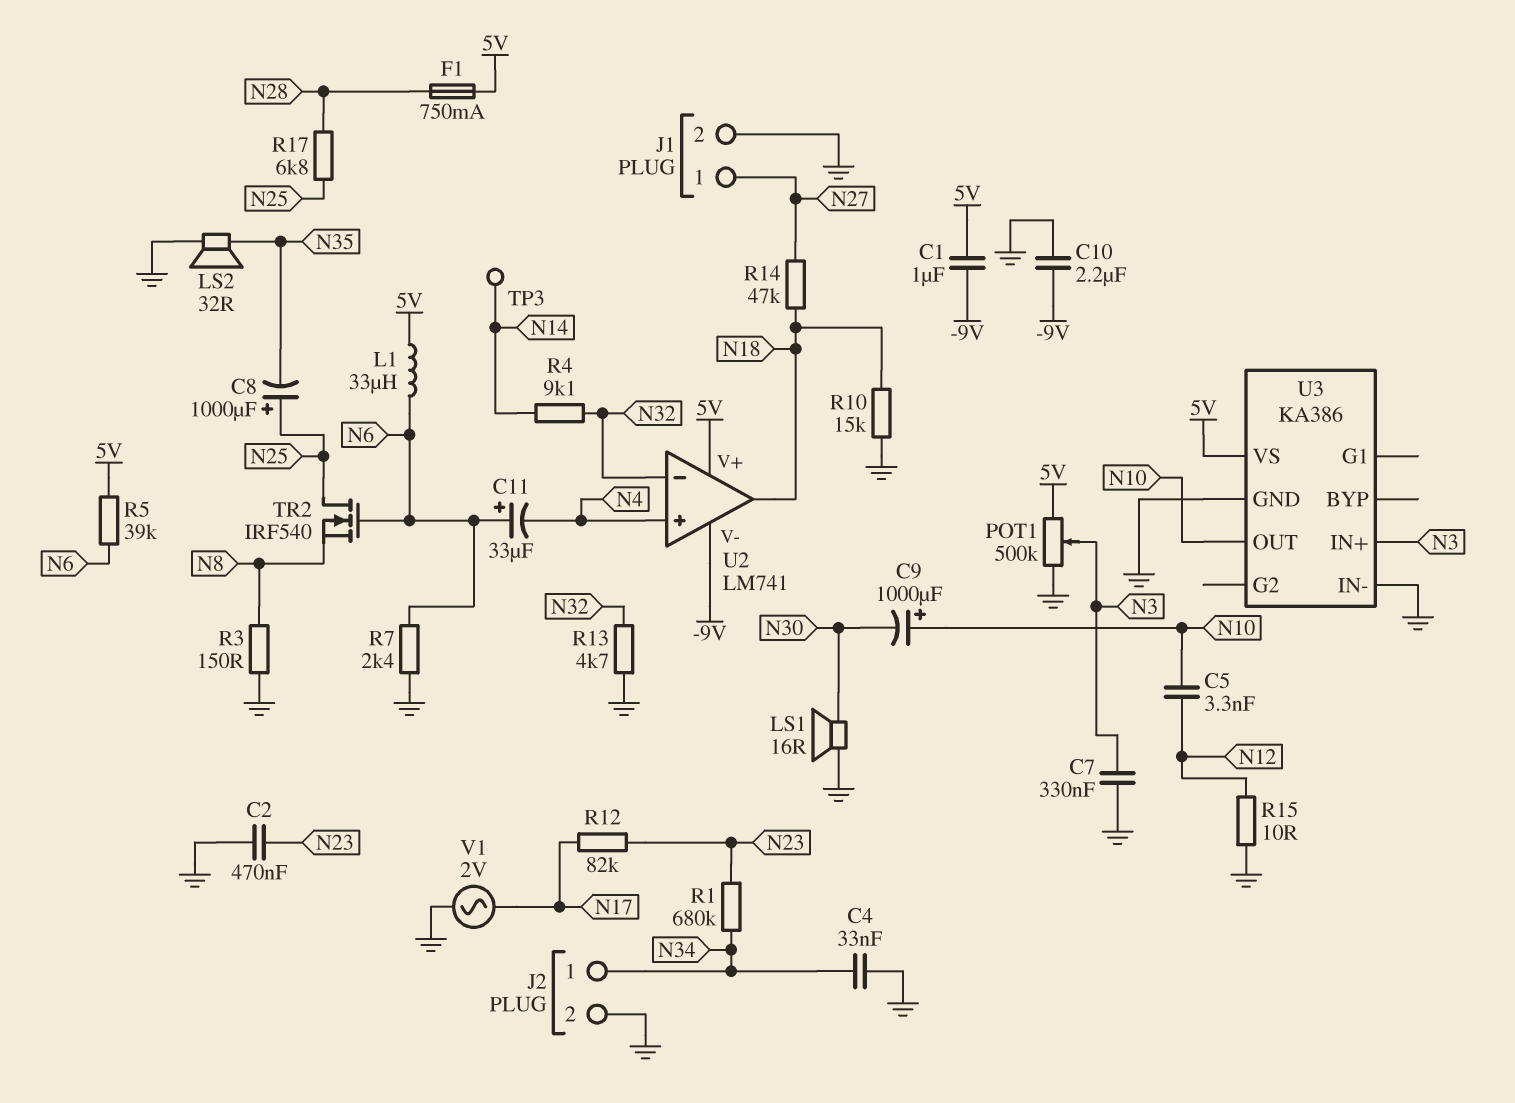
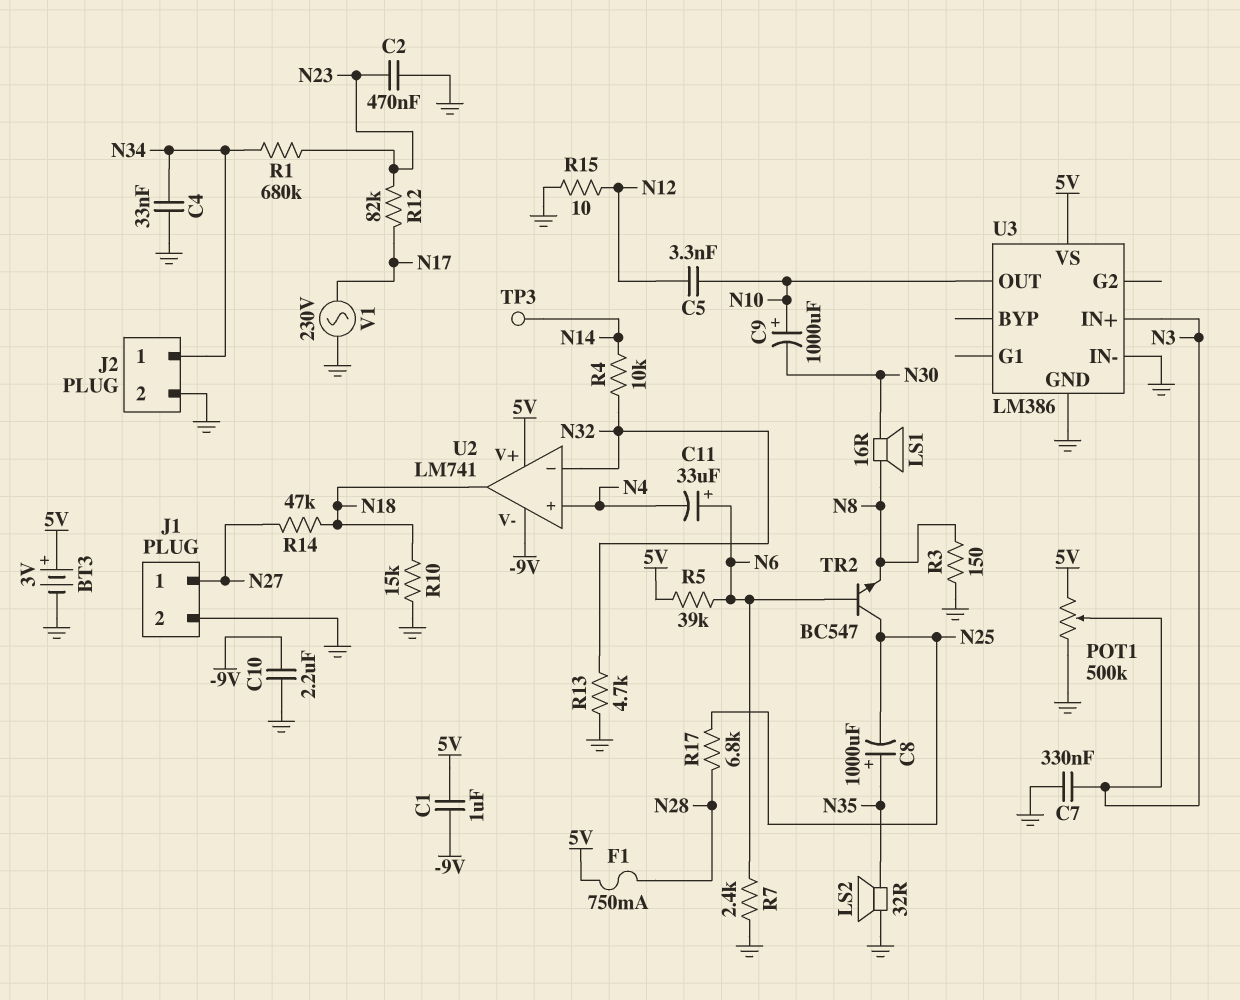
BT3: none -> 3V (plus 5V, minus GND)
C8: 1000uF (plus N25, minus N35) -> 1000uF (plus N35, minus N25)
L1: 33uH (5V, N6) -> none
LS1: speaker 16R (GND, N30) -> speaker 16R (N8, N30)
R4: 9.1k (N14, N32) -> 10k (N14, N32)
TR2: NMOS IRF540 (G N6, D N25, S N8) -> NPN BC547 (B N6, C N25, E N8)
U3: KA386 -> LM386
V1: AC 2V (GND, N17) -> AC 230V (GND, N17)

